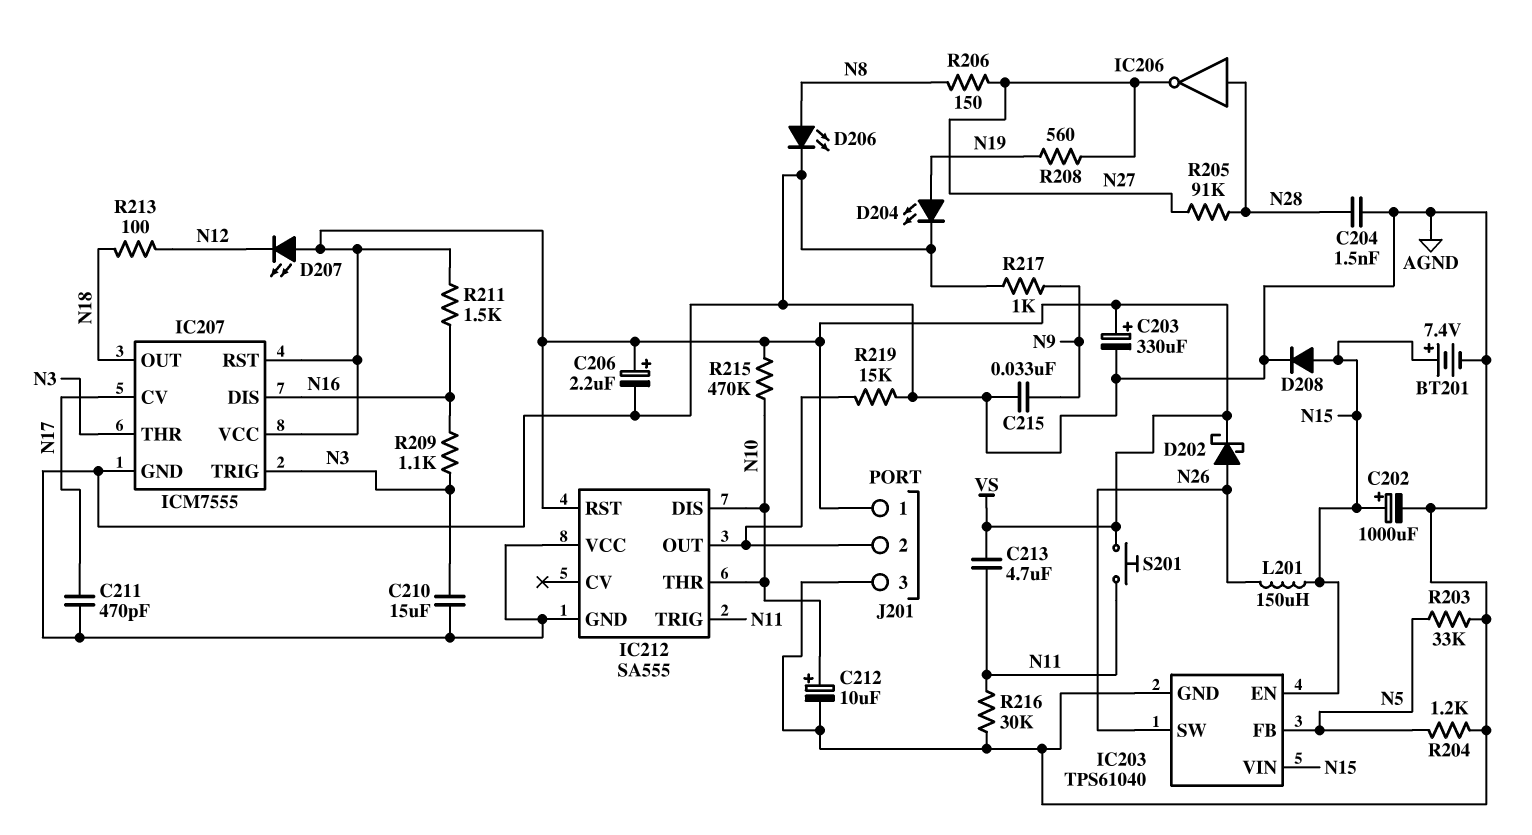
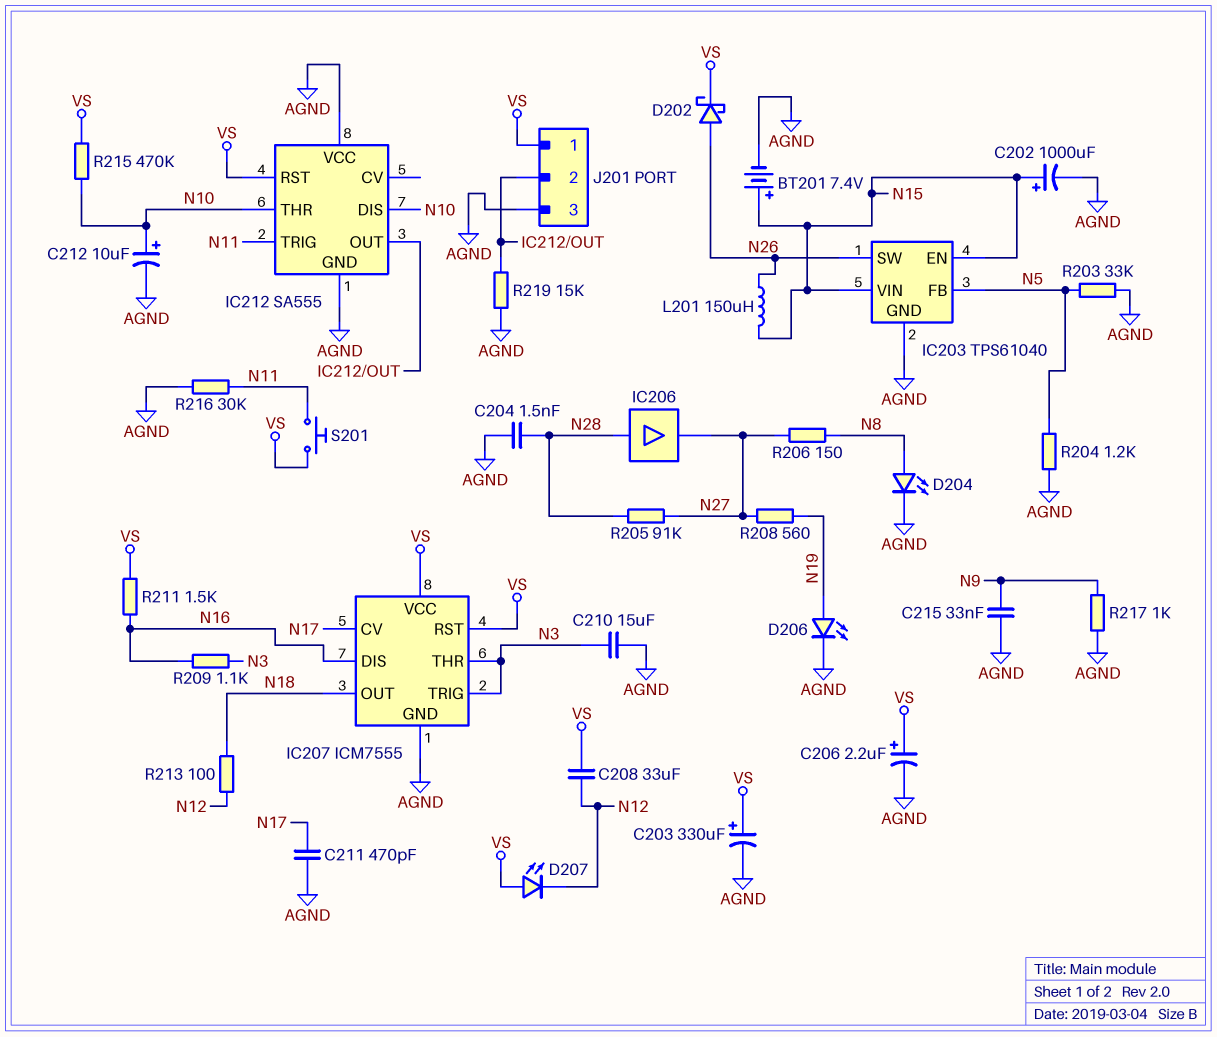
C208: none -> 33uF (N12, VS)
C213: 4.7uF (N11, VS) -> none
D204: LED (A N19, K AGND) -> LED (A N8, K AGND)
D206: LED (A N8, K AGND) -> LED (A N19, K AGND)
D208: diode (A N15, K AGND) -> none
IC206: NOT (in N28, out N27) -> buffer (in N28, out N27)

